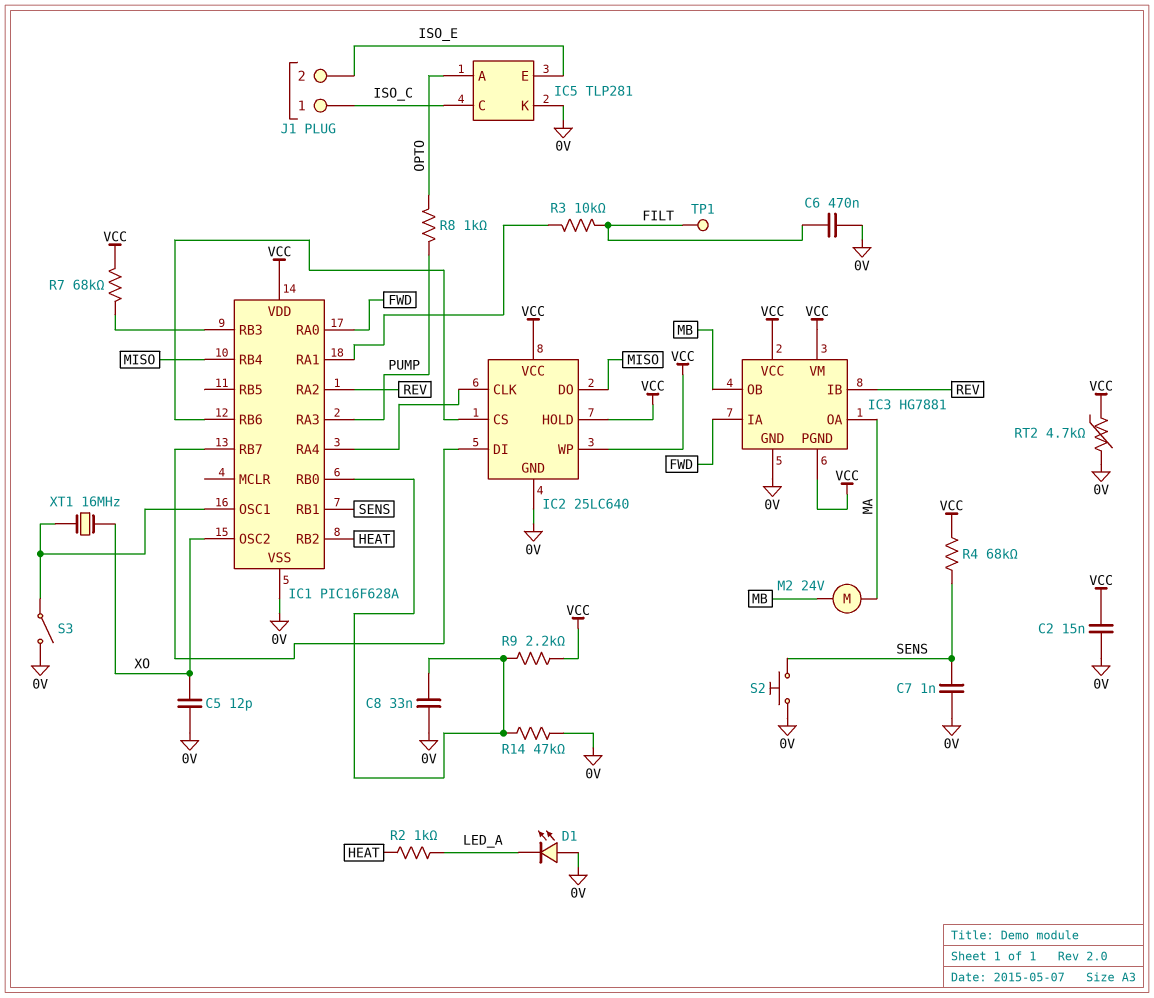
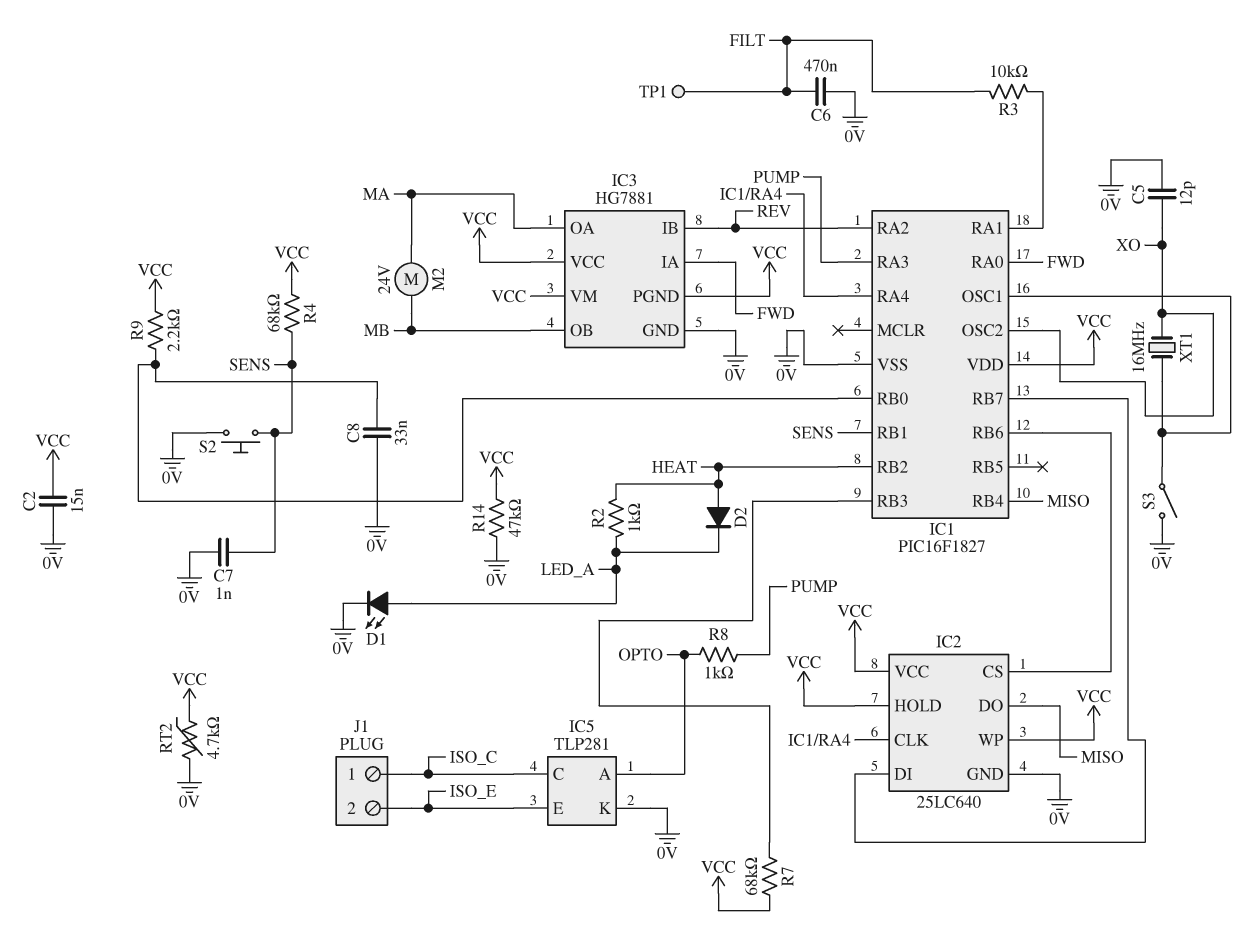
D1: LED (A 0V, K LED_A) -> LED (A LED_A, K 0V)
D2: none -> diode (A HEAT, K LED_A)
IC1: PIC16F628A -> PIC16F1827
R14: 47k (0V, IC1/RB0) -> 47k (0V, VCC)

